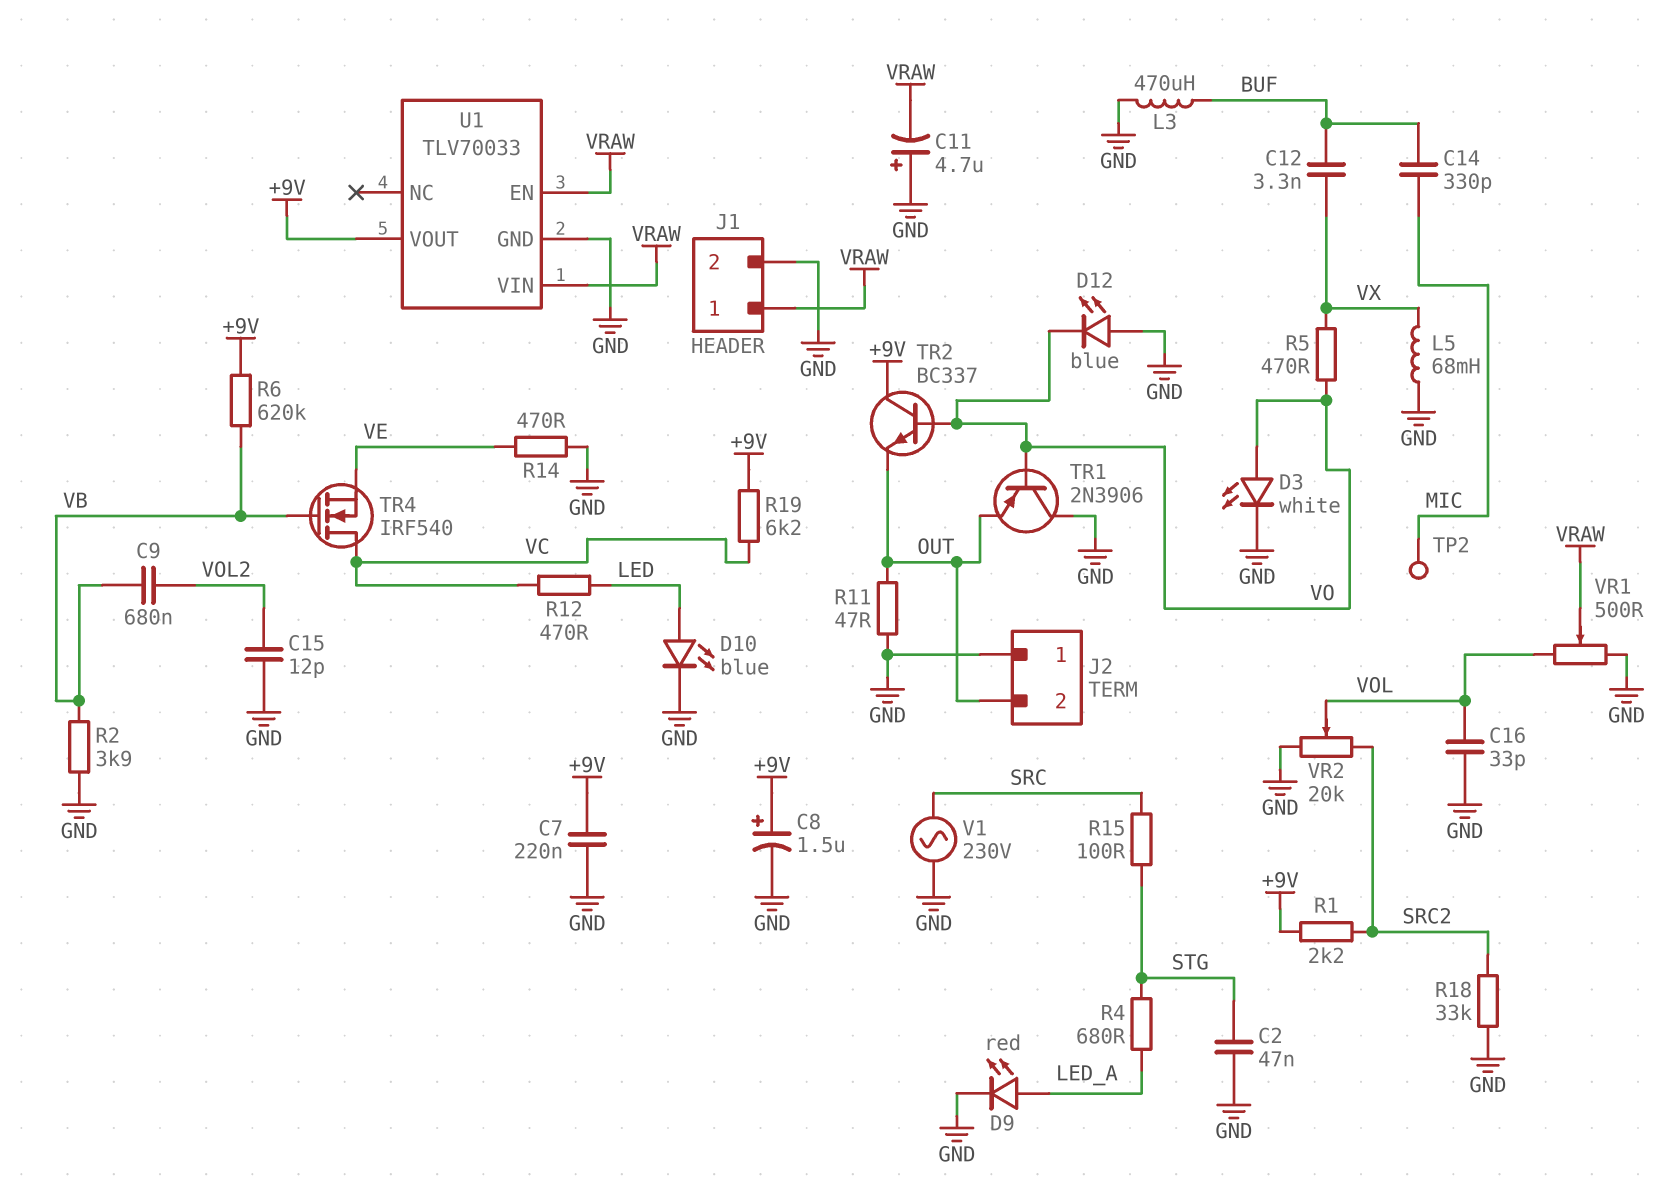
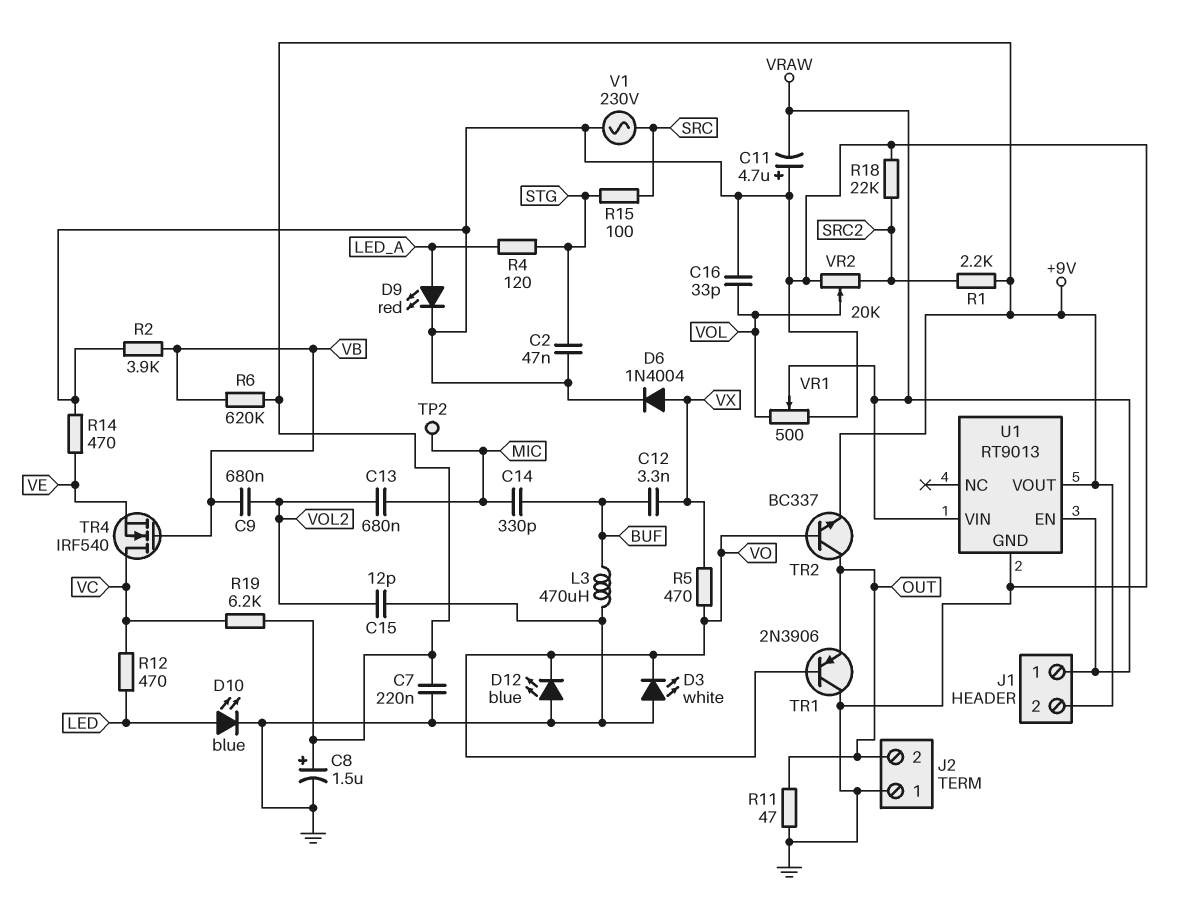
C13: none -> 680nF (MIC, VOL2)
D3: LED white (A VO, K GND) -> LED white (A GND, K VO)
D6: none -> diode 1N4004 (A VX, K GND)
J1 pin 2: GND -> +9V
L5: 68mH (GND, VX) -> none
R4: 680 (LED_A, STG) -> 120 (LED_A, STG)
R18: 33k (GND, SRC2) -> 22k (GND, SRC2)
TR2: NPN BC337 (B VO, C +9V, E OUT) -> NPN BC337 (B VO, C OUT, E +9V)
U1: TLV70033 -> RT9013

